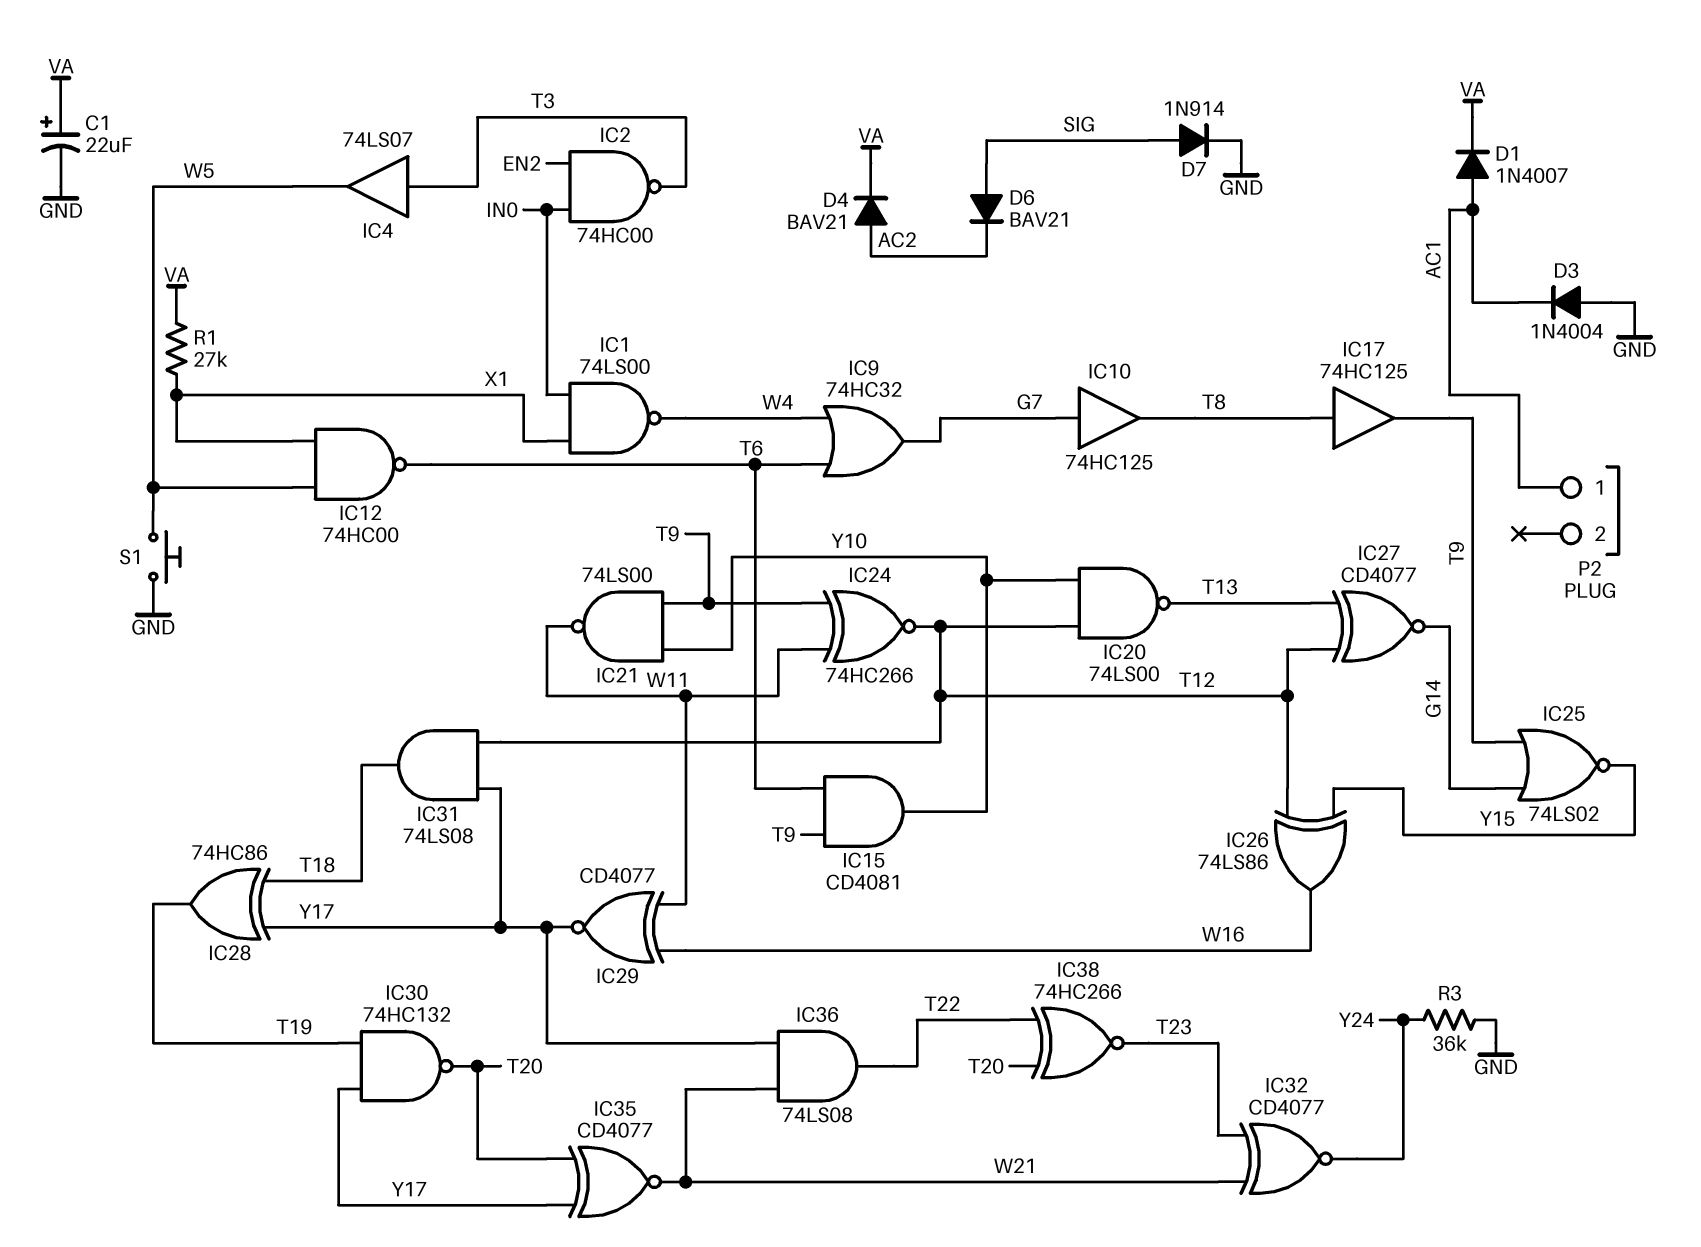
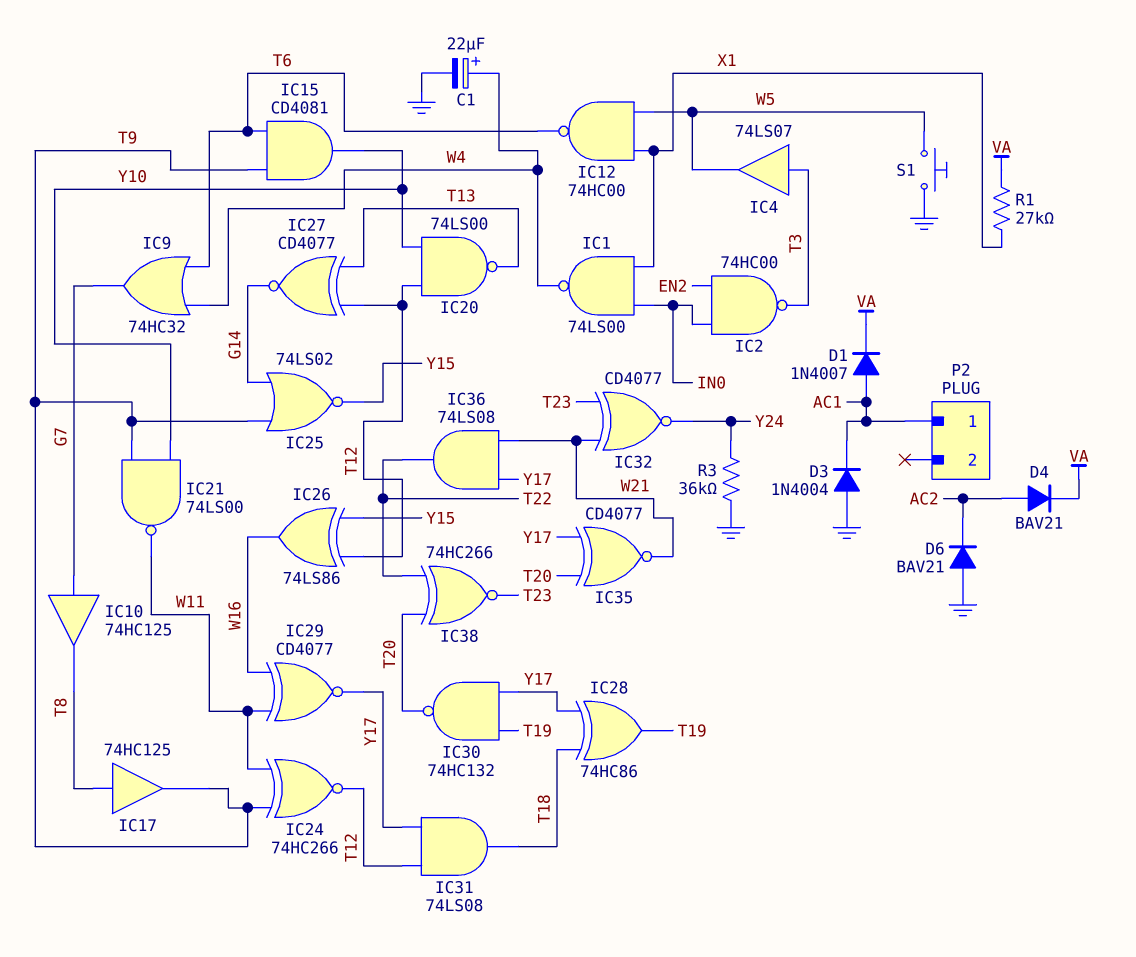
C1: 22uF (plus VA, minus GND) -> 22uF (plus W4, minus GND)
D6: diode BAV21 (A SIG, K AC2) -> diode BAV21 (A GND, K AC2)
D7: diode 1N914 (A SIG, K GND) -> none

